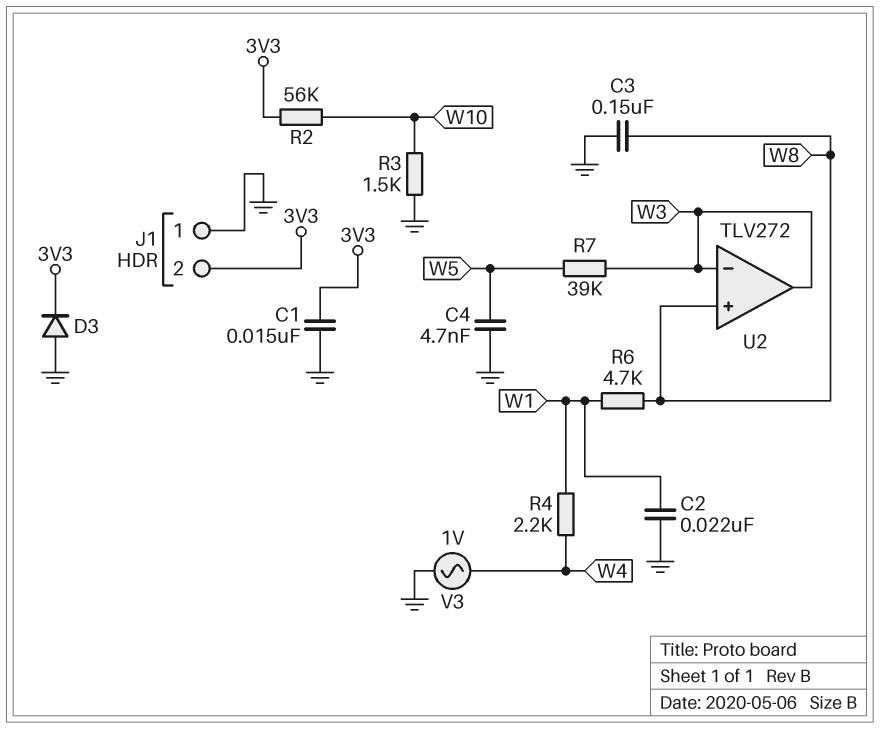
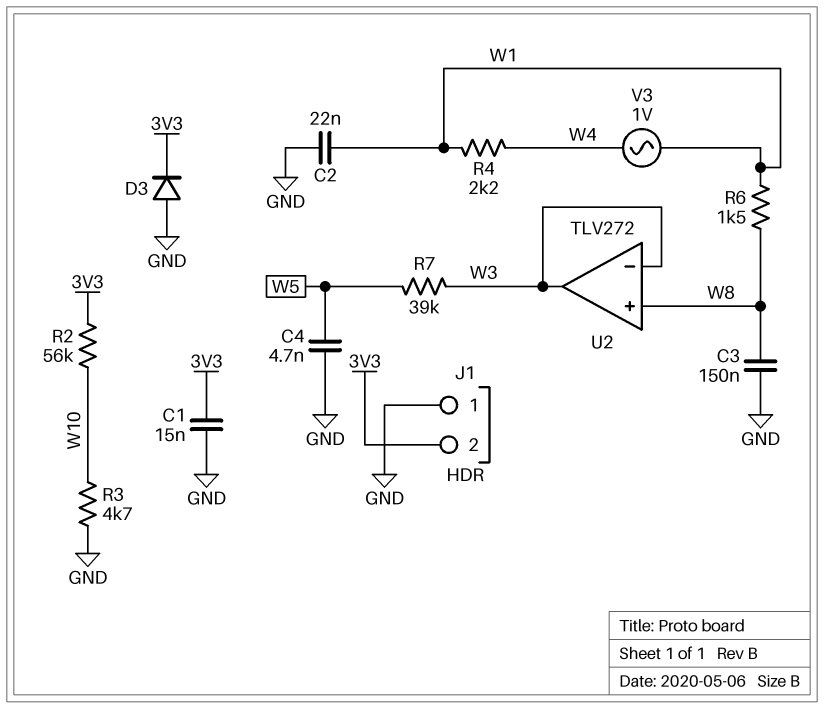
R3: 1.5k (GND, W10) -> 4.7k (GND, W10)
R6: 4.7k (W1, W8) -> 1.5k (W1, W8)
V3: AC 1V (GND, W4) -> AC 1V (W1, W4)

